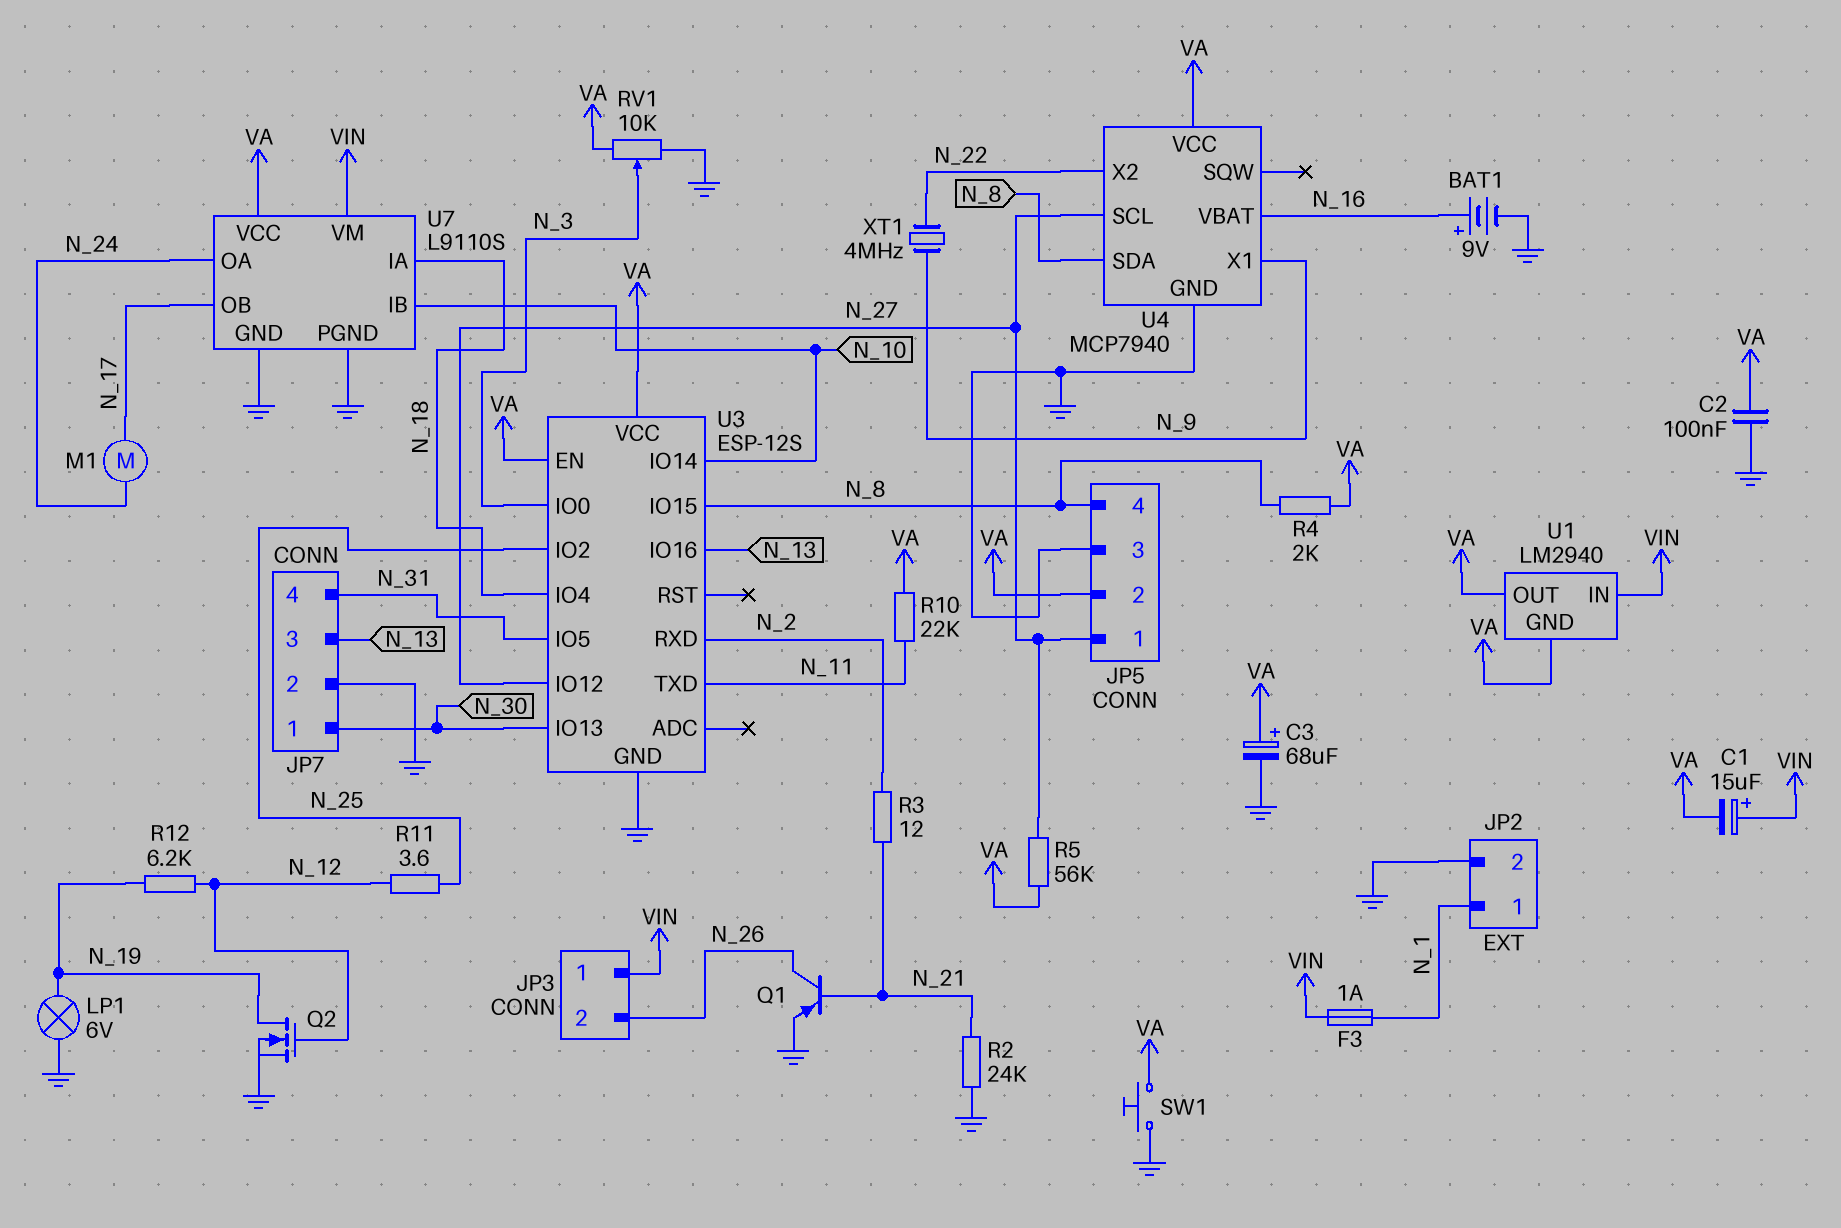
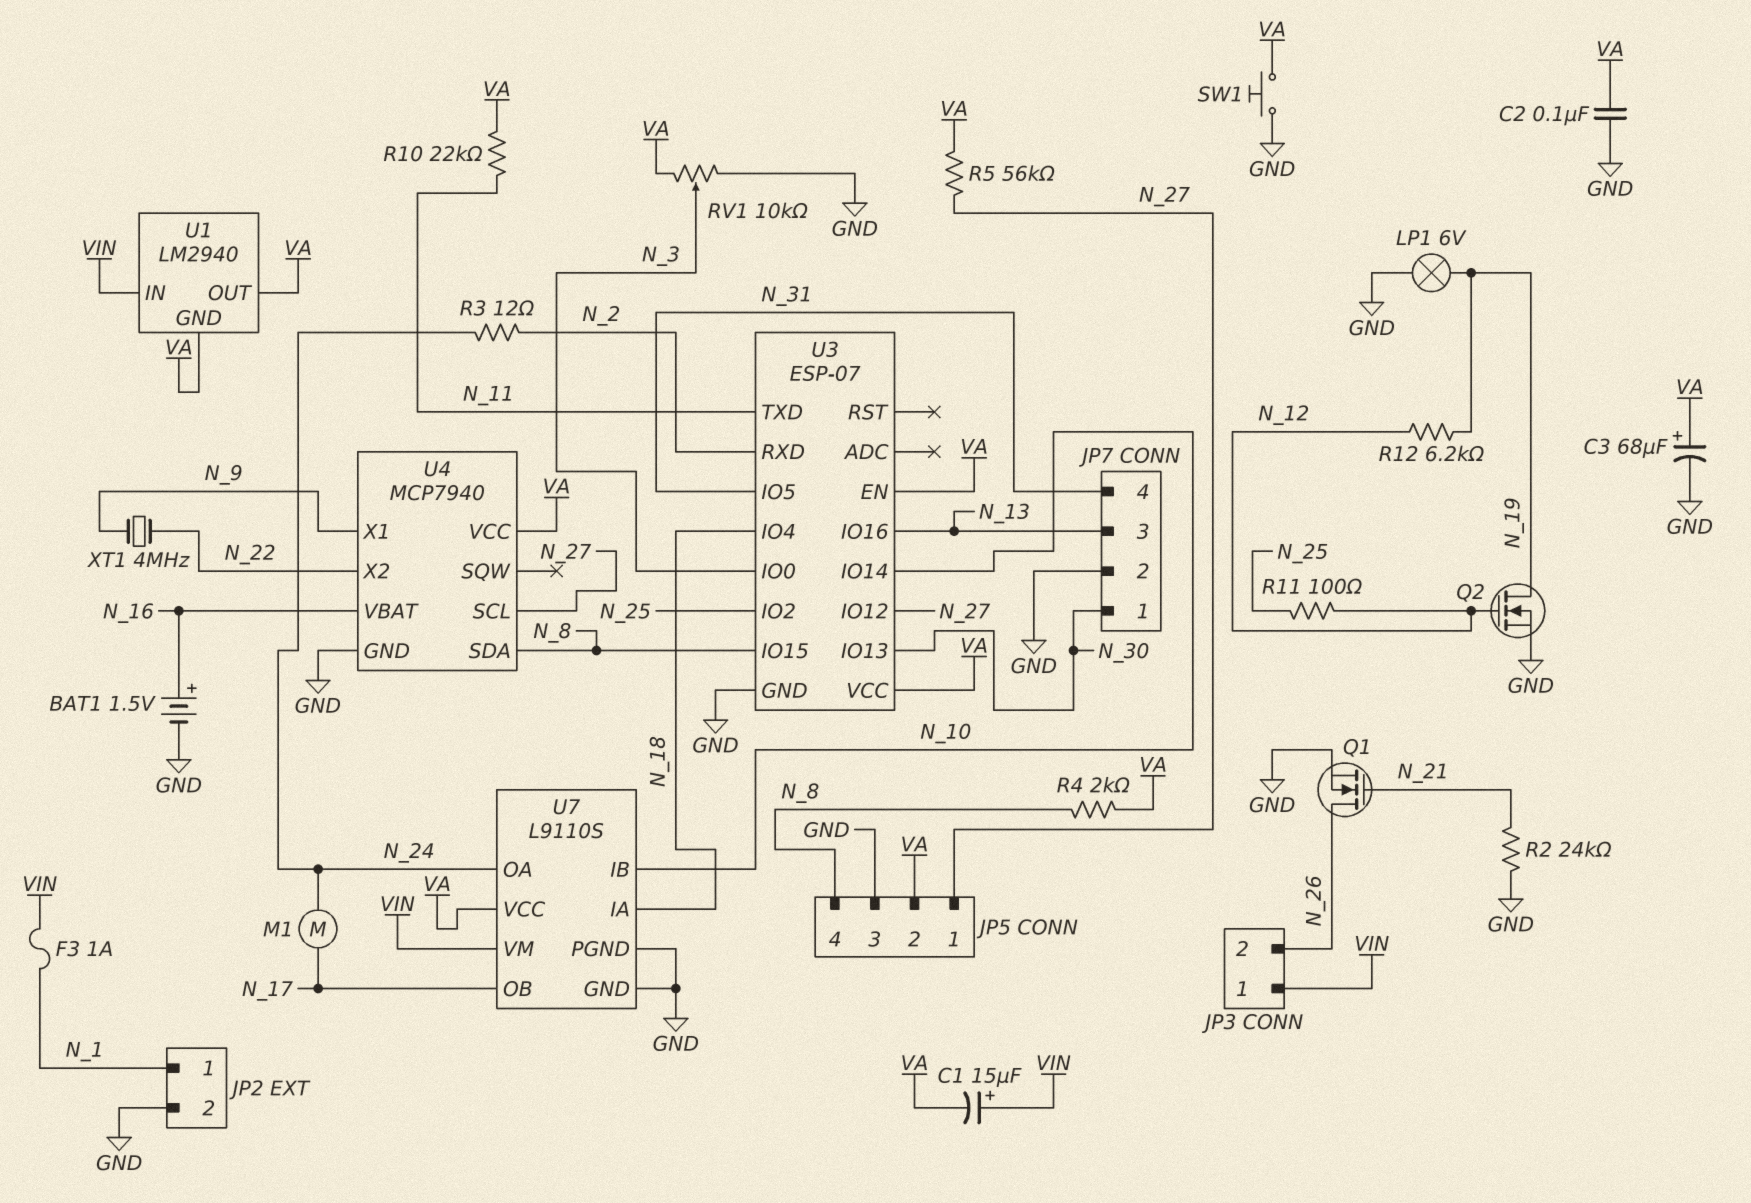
BAT1: 9V (plus N_16, minus GND) -> 1.5V (plus N_16, minus GND)
Q1: PNP (B N_21, C N_26, E GND) -> NMOS (G N_21, D N_26, S GND)
R3: 12 (N_2, N_21) -> 12 (N_2, N_24)
R11: 3.6 (N_12, N_25) -> 100 (N_12, N_25)
U3: ESP-12S -> ESP-07

